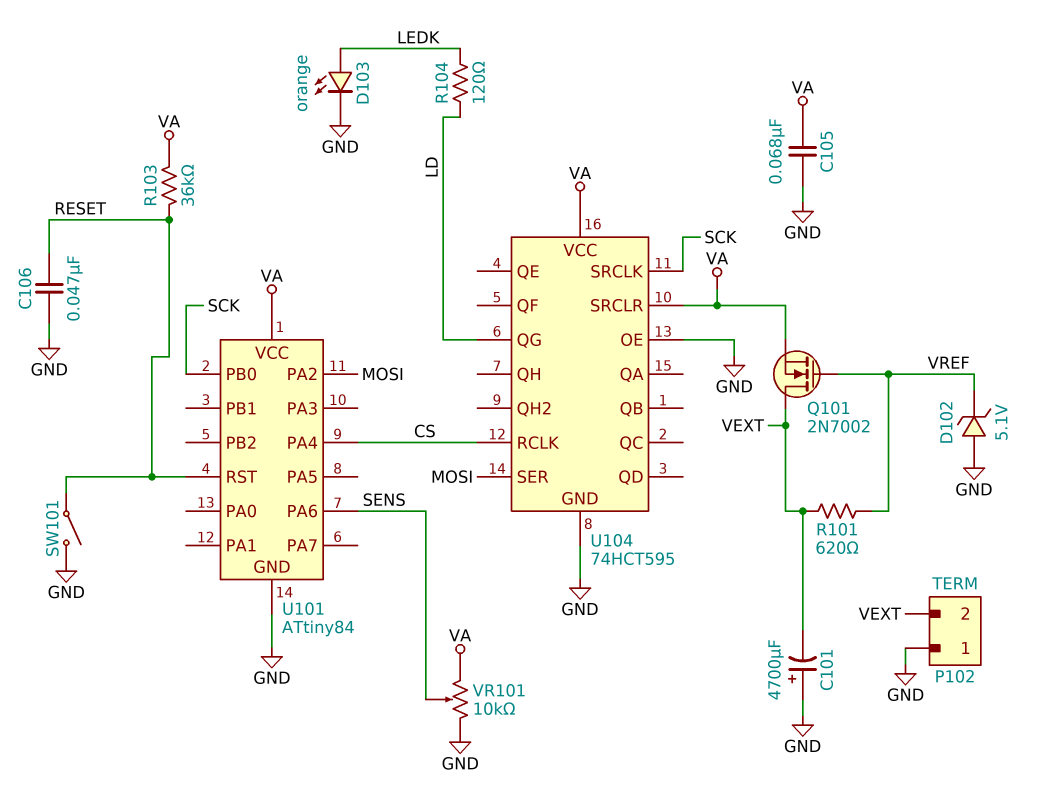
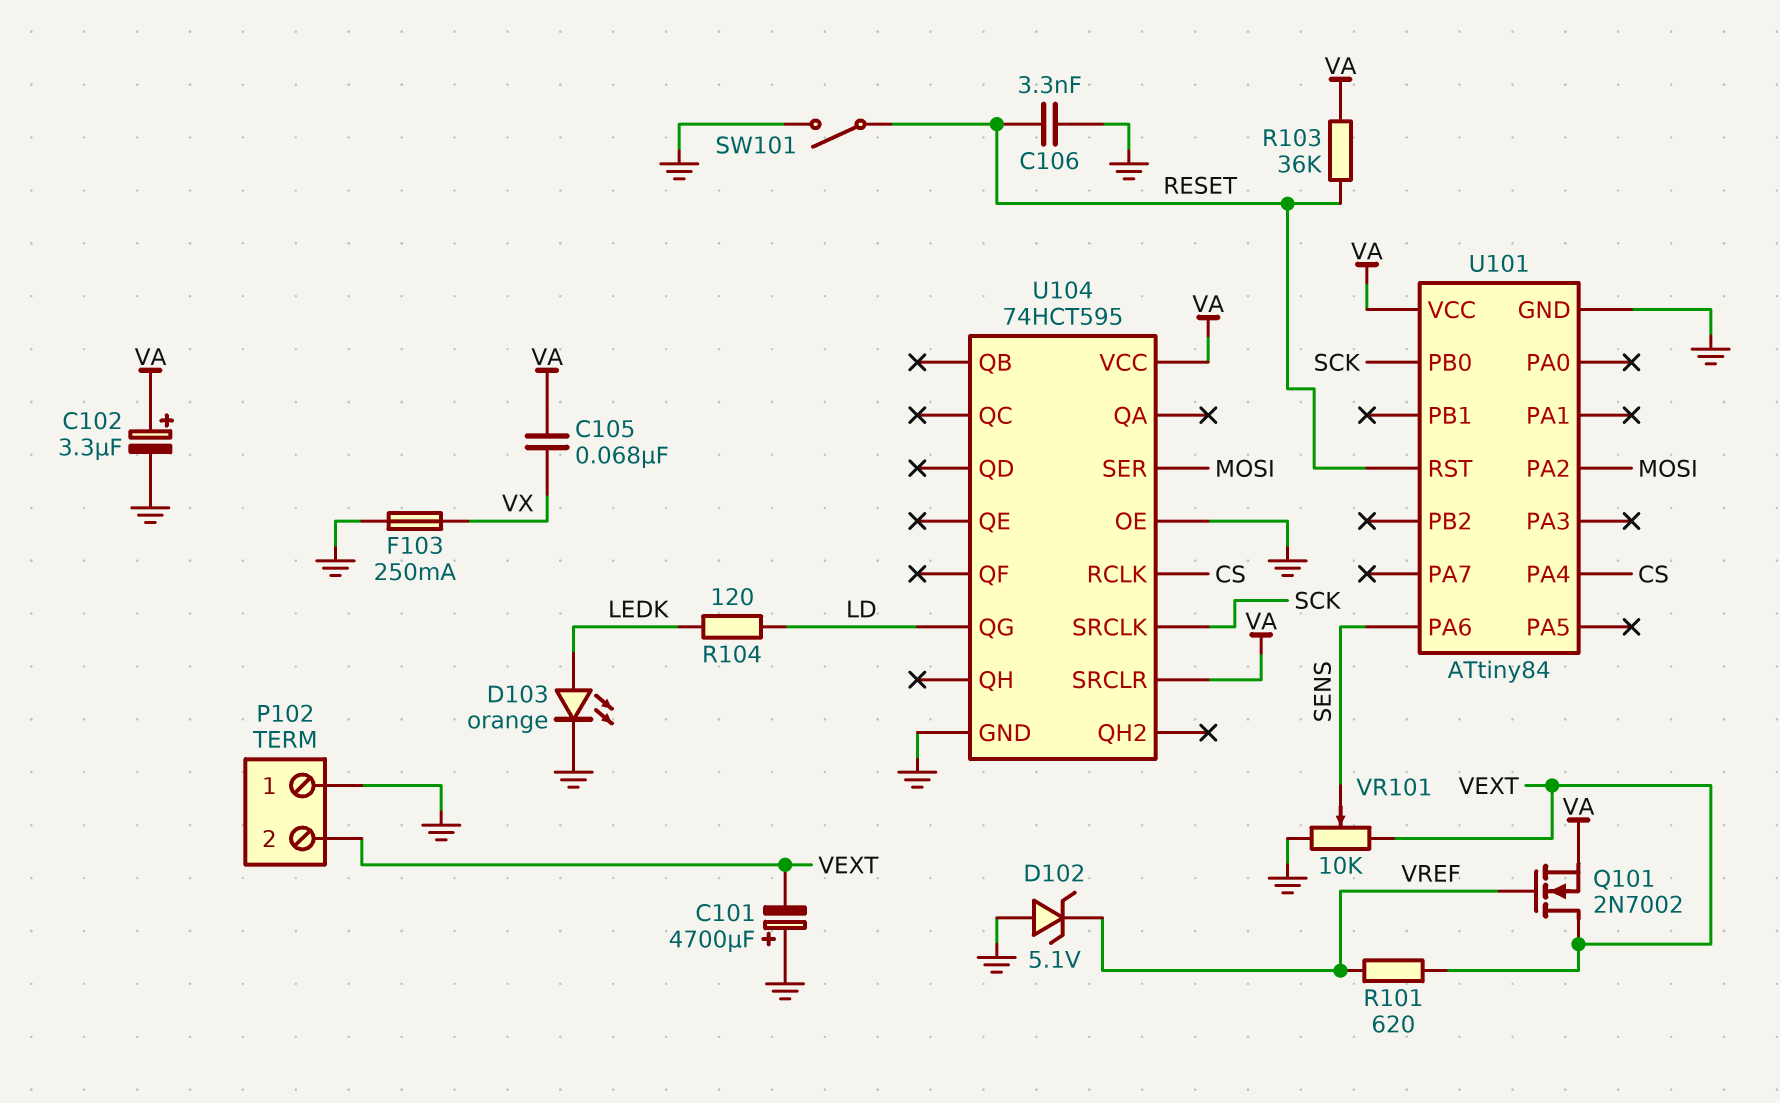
C102: none -> 3.3uF (plus VA, minus GND)
C105: 68nF (GND, VA) -> 68nF (VA, VX)
C106: 47nF (GND, RESET) -> 3.3nF (GND, RESET)
F103: none -> 250mA (GND, VX)
VR101: 10k (GND, VA, wiper SENS) -> 10k (GND, VEXT, wiper SENS)

